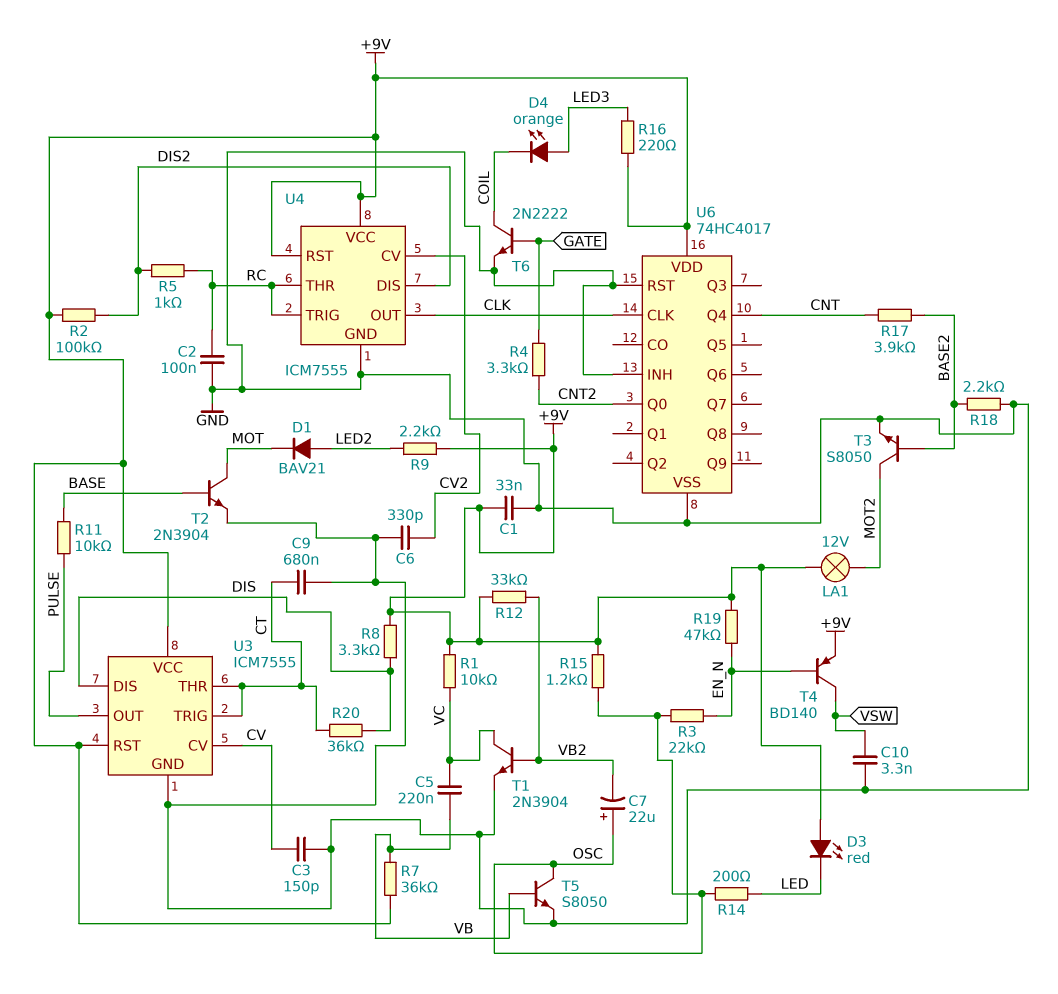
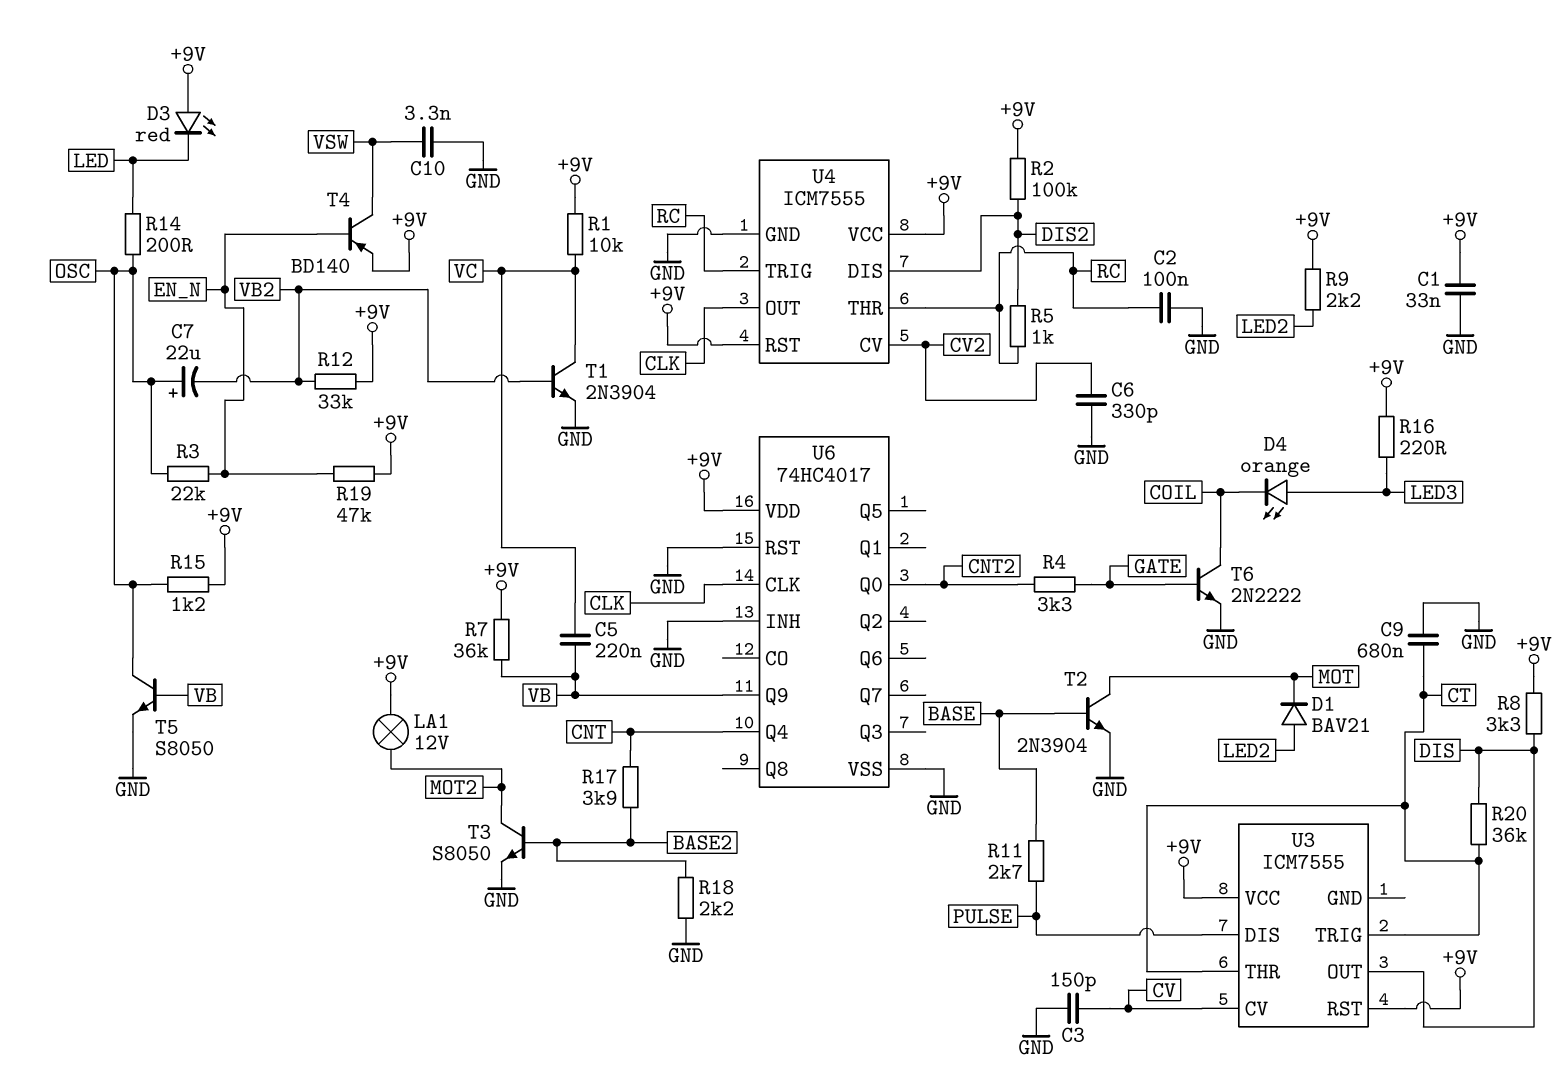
R11: 10k (BASE, PULSE) -> 2.7k (BASE, PULSE)
U3 pin DIS: DIS -> PULSE
U3 pin GND: GND -> none
U3 pin OUT: PULSE -> DIS
U6 pin Q9: none -> VB

